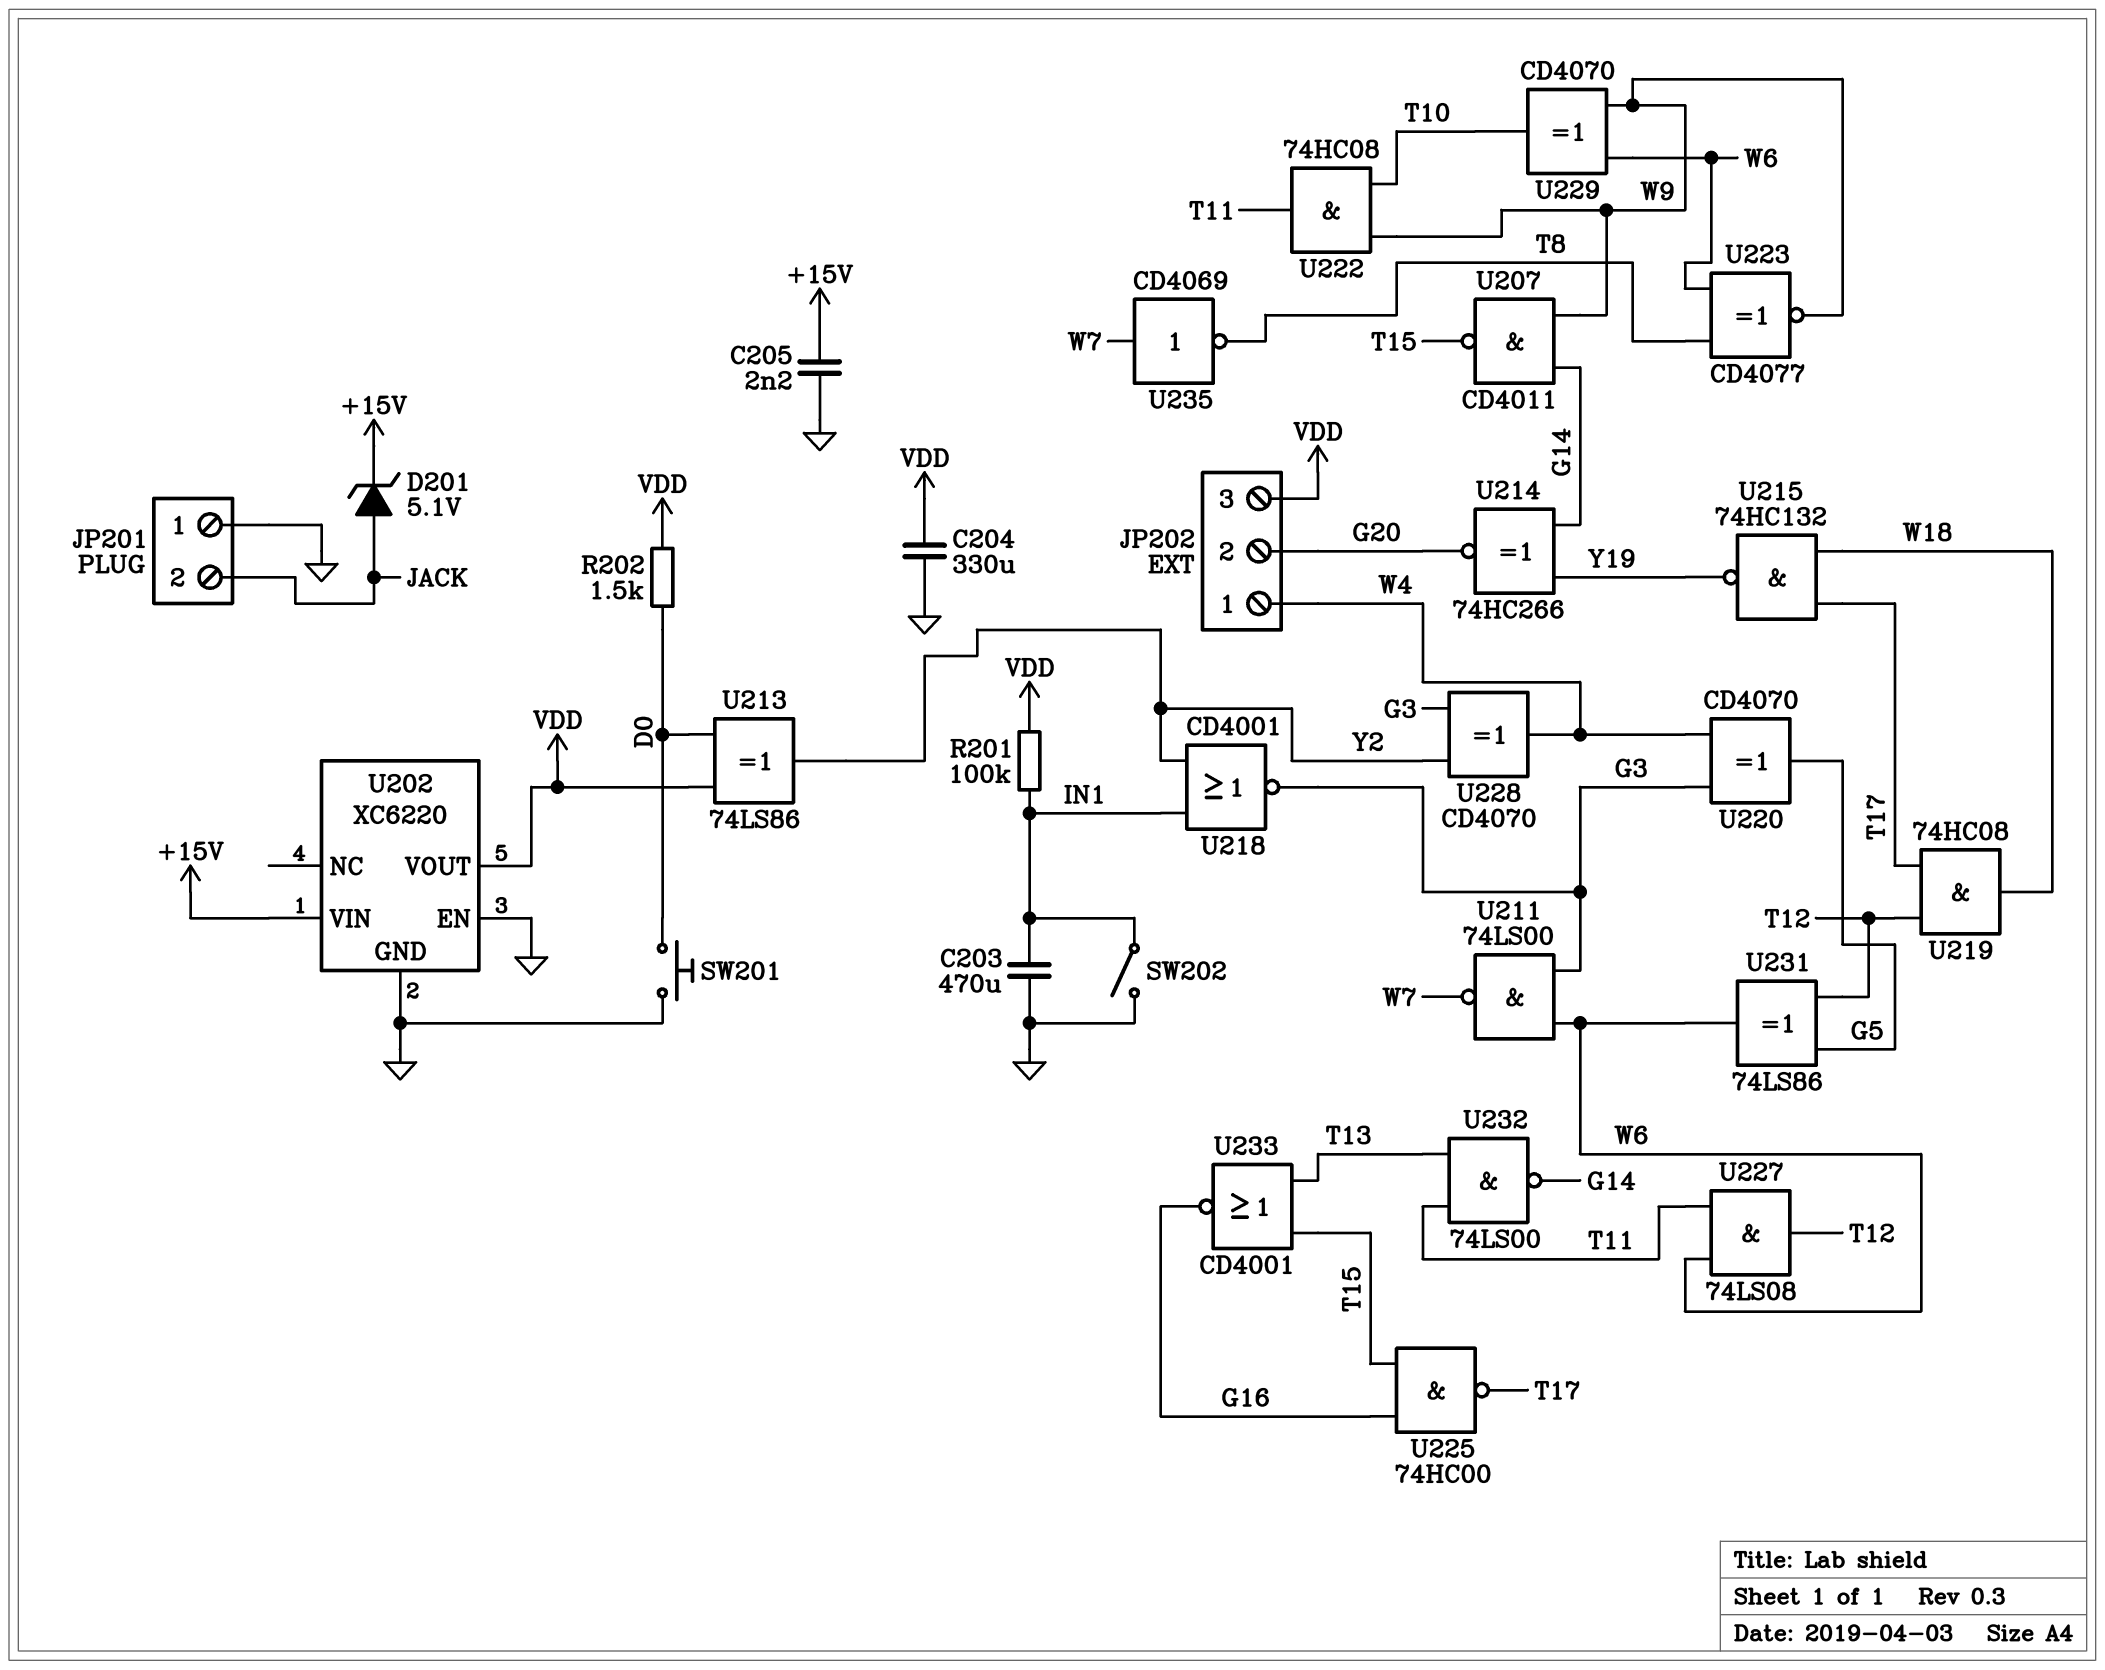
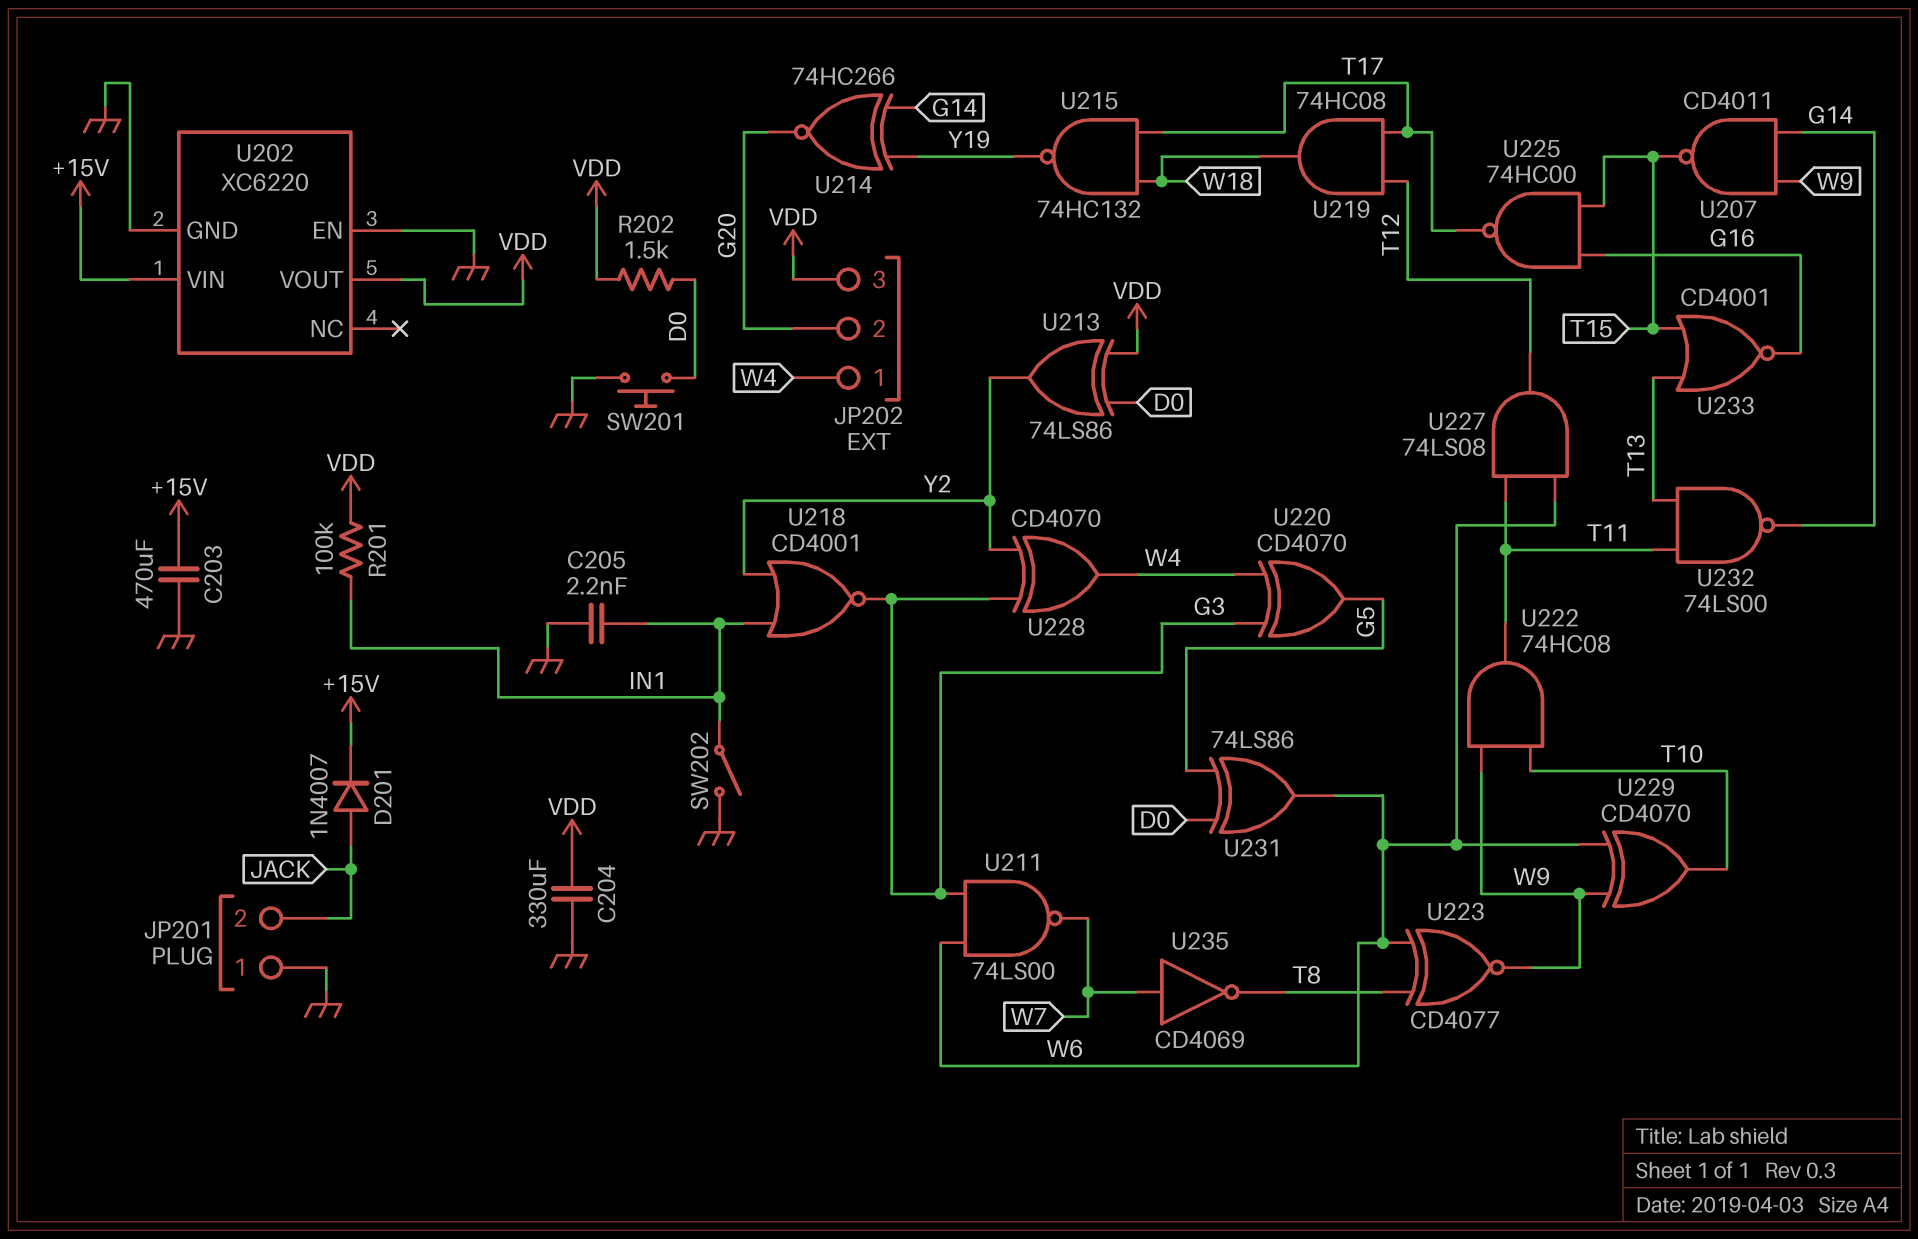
C203: 470uF (GND, IN1) -> 470uF (+15V, GND)
C205: 2.2nF (+15V, GND) -> 2.2nF (GND, IN1)
D201: zener 5.1V (A JACK, K +15V) -> diode 1N4007 (A JACK, K +15V)
U231: XOR 74LS86 (in G5, in T12, out W6) -> XOR 74LS86 (in D0, in G5, out W6)

